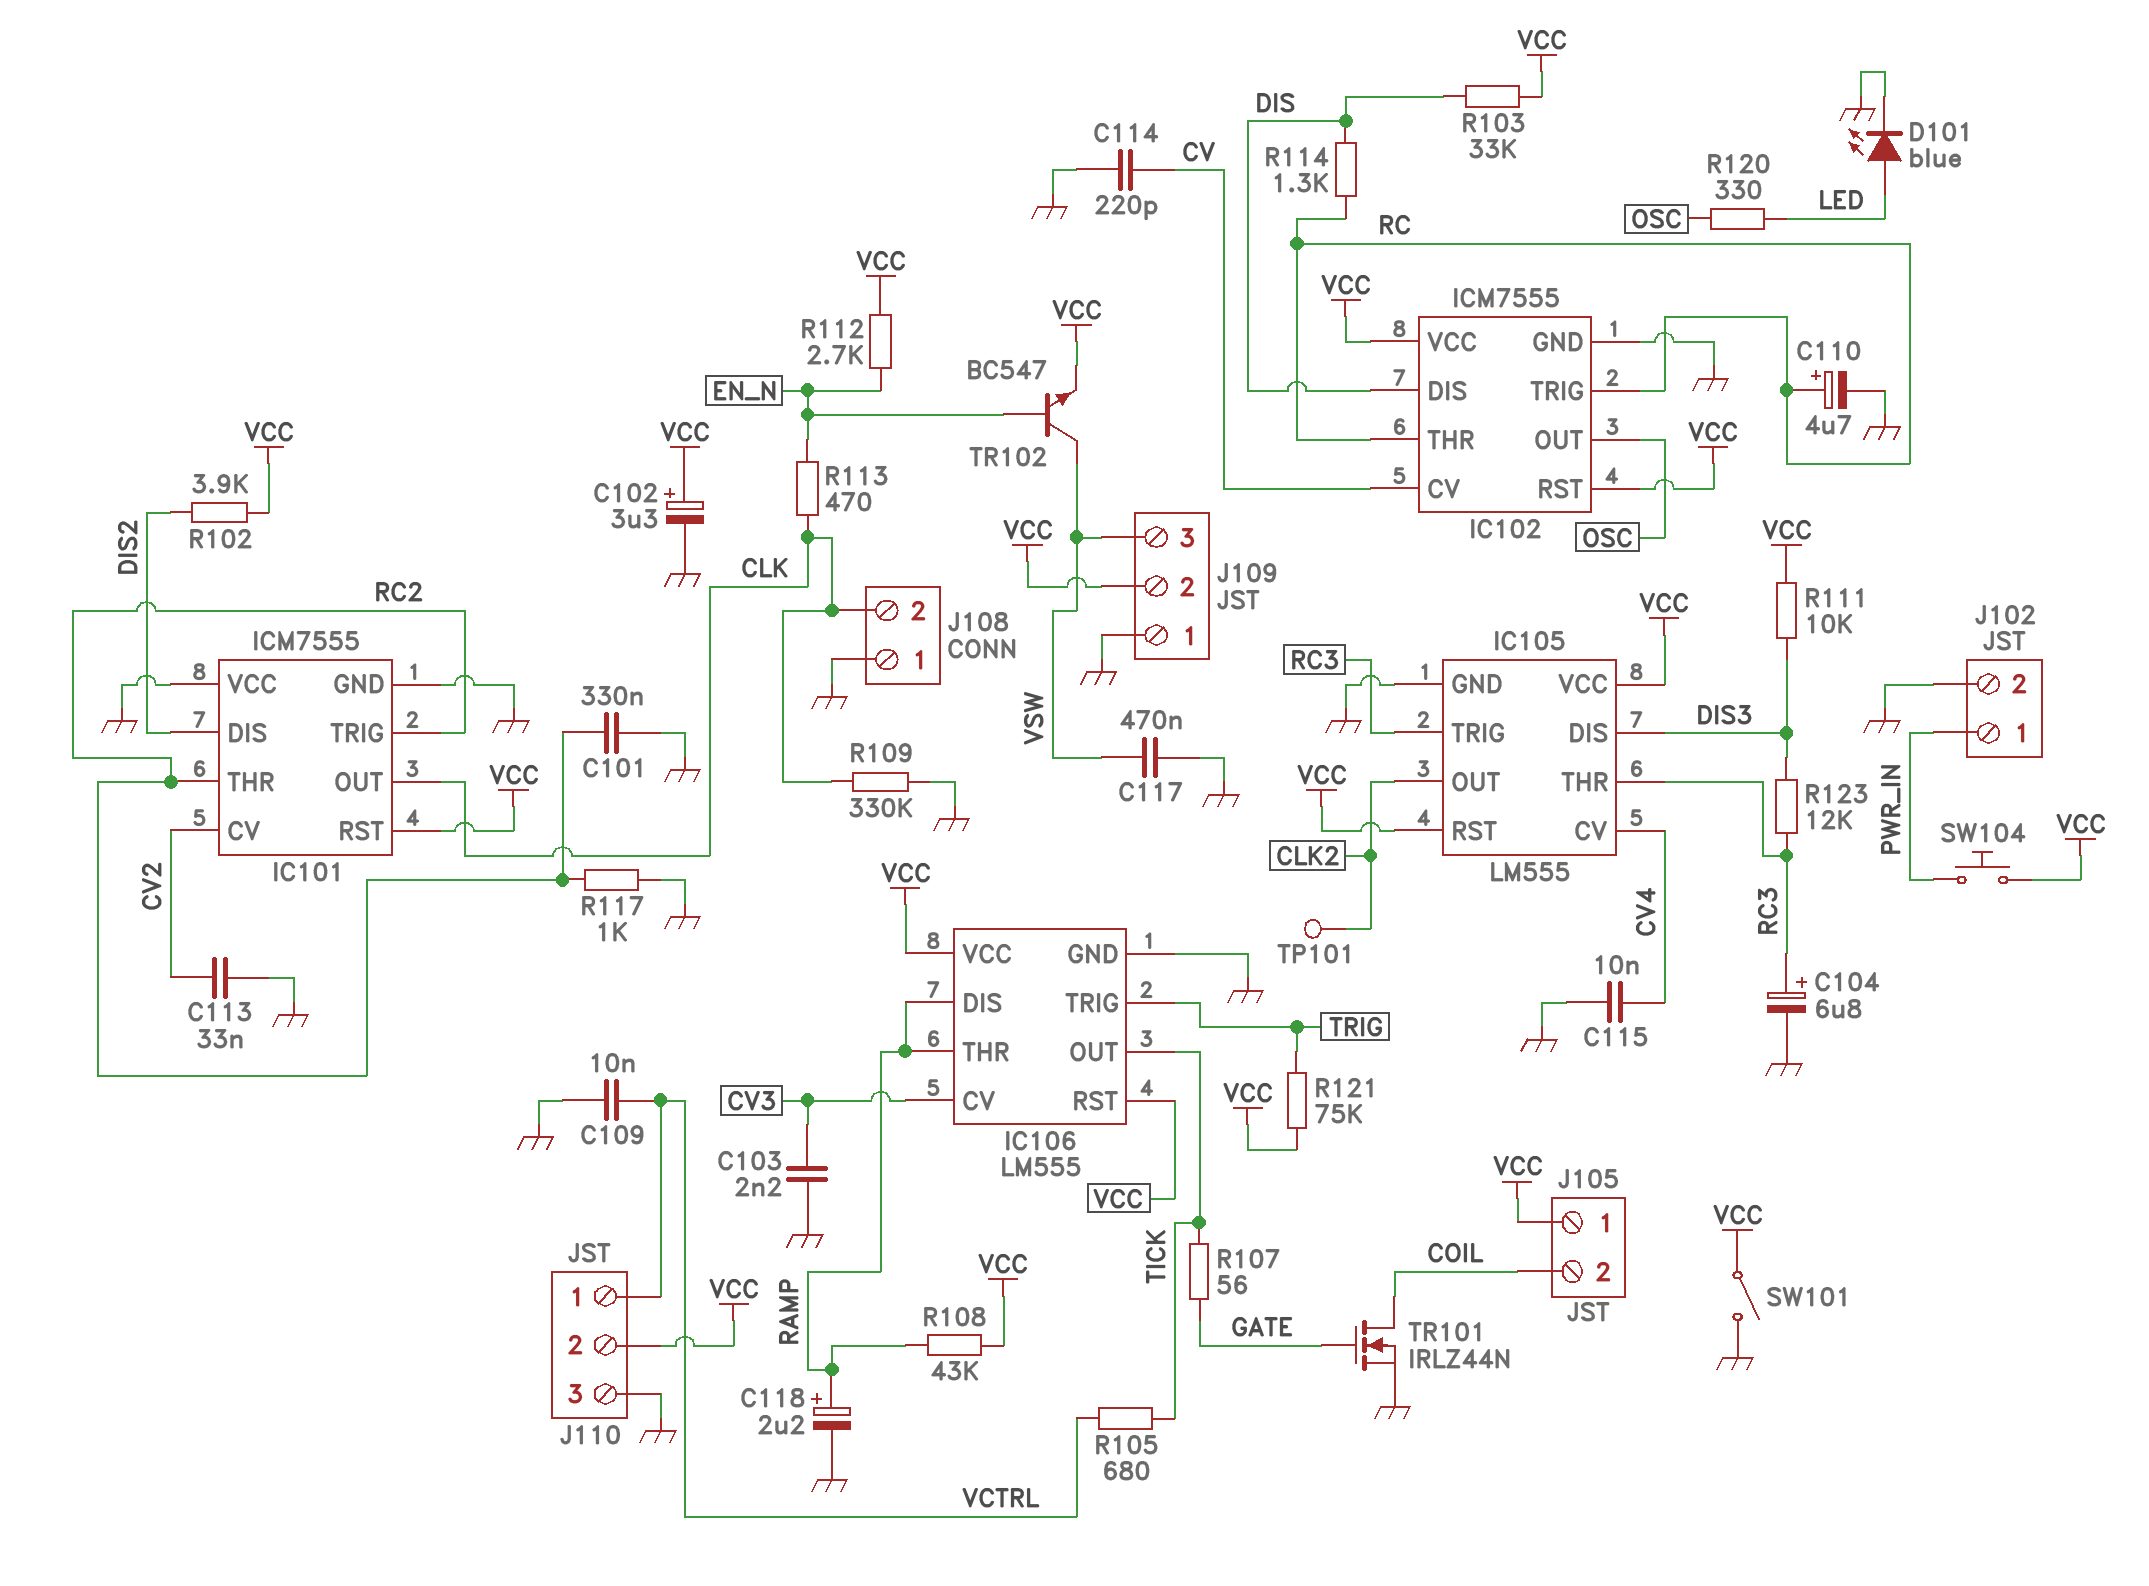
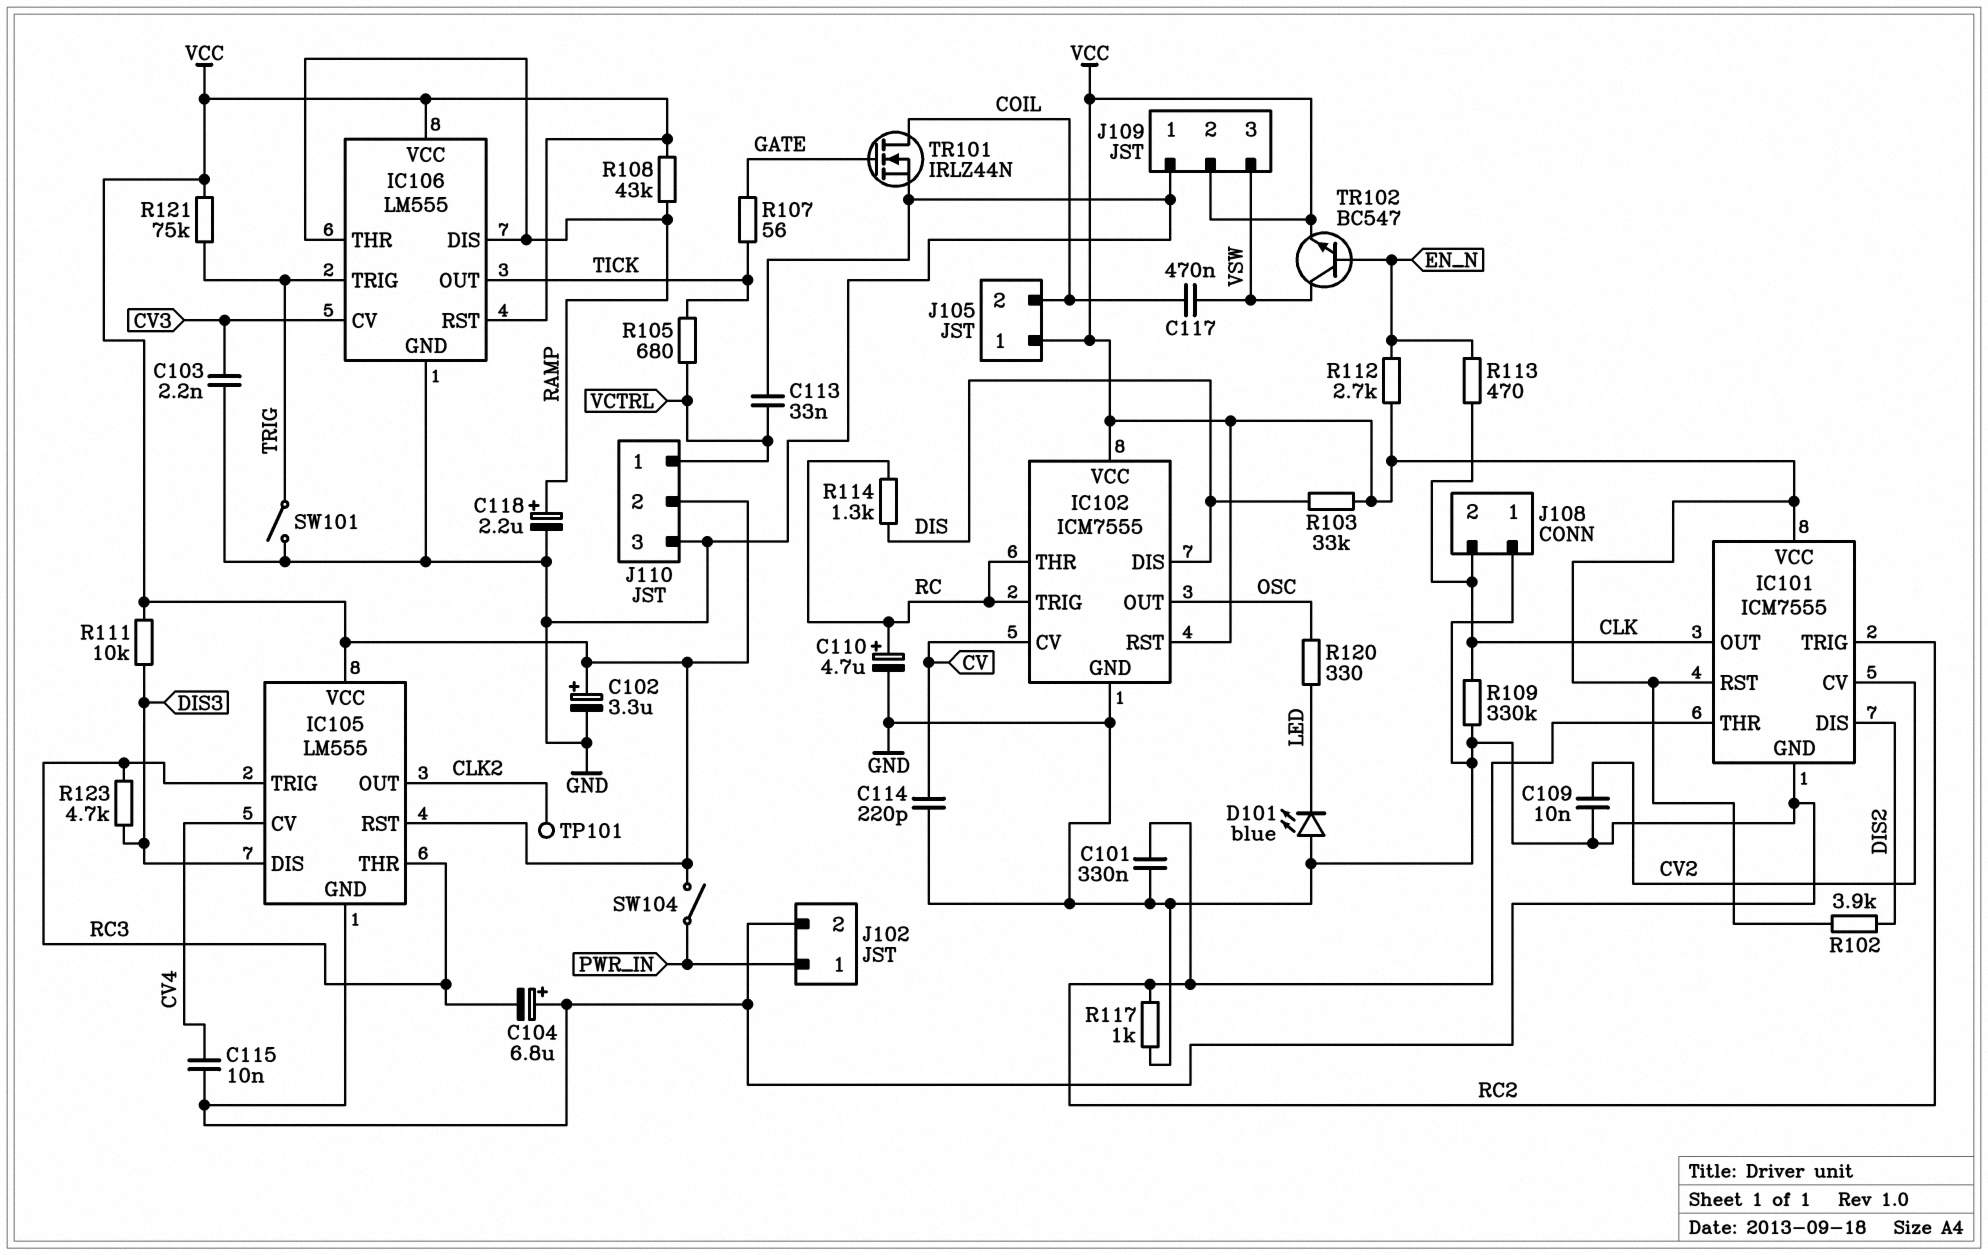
C104: 6.8uF (plus RC3, minus GND) -> 6.8uF (plus GND, minus RC3)
C109: 10nF (GND, VCTRL) -> 10nF (CV2, GND)
C113: 33nF (CV2, GND) -> 33nF (GND, VCTRL)
C117: 470nF (GND, VSW) -> 470nF (COIL, VSW)
D101: LED blue (A LED, K GND) -> LED blue (A GND, K LED)
IC101 pin VCC: GND -> VCC
R123: 12k (DIS3, RC3) -> 4.7k (DIS3, RC3)
SW101: switch (GND, VCC) -> switch (GND, TRIG)
SW104: button (PWR_IN, VCC) -> switch (PWR_IN, VCC)

